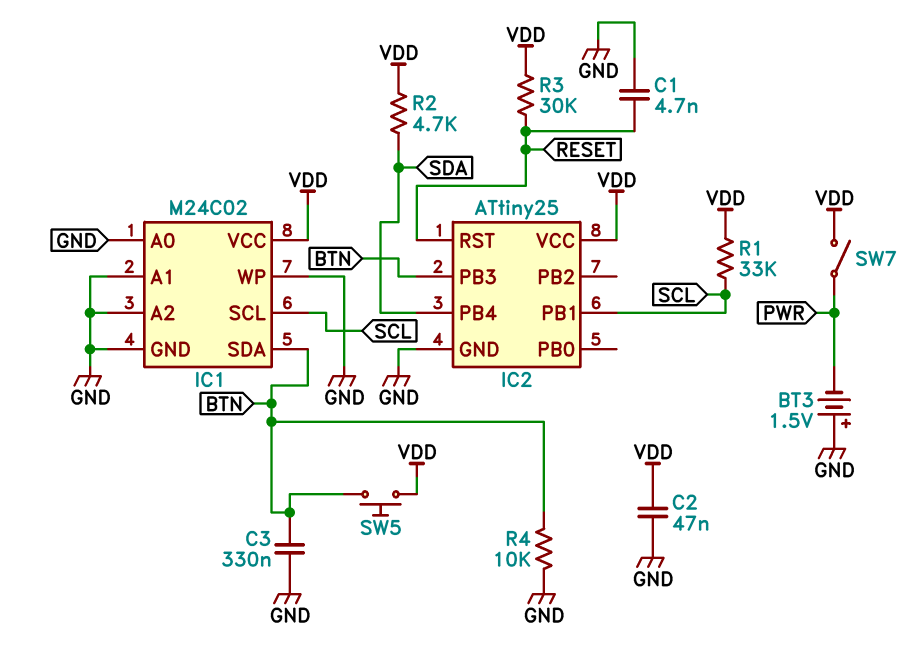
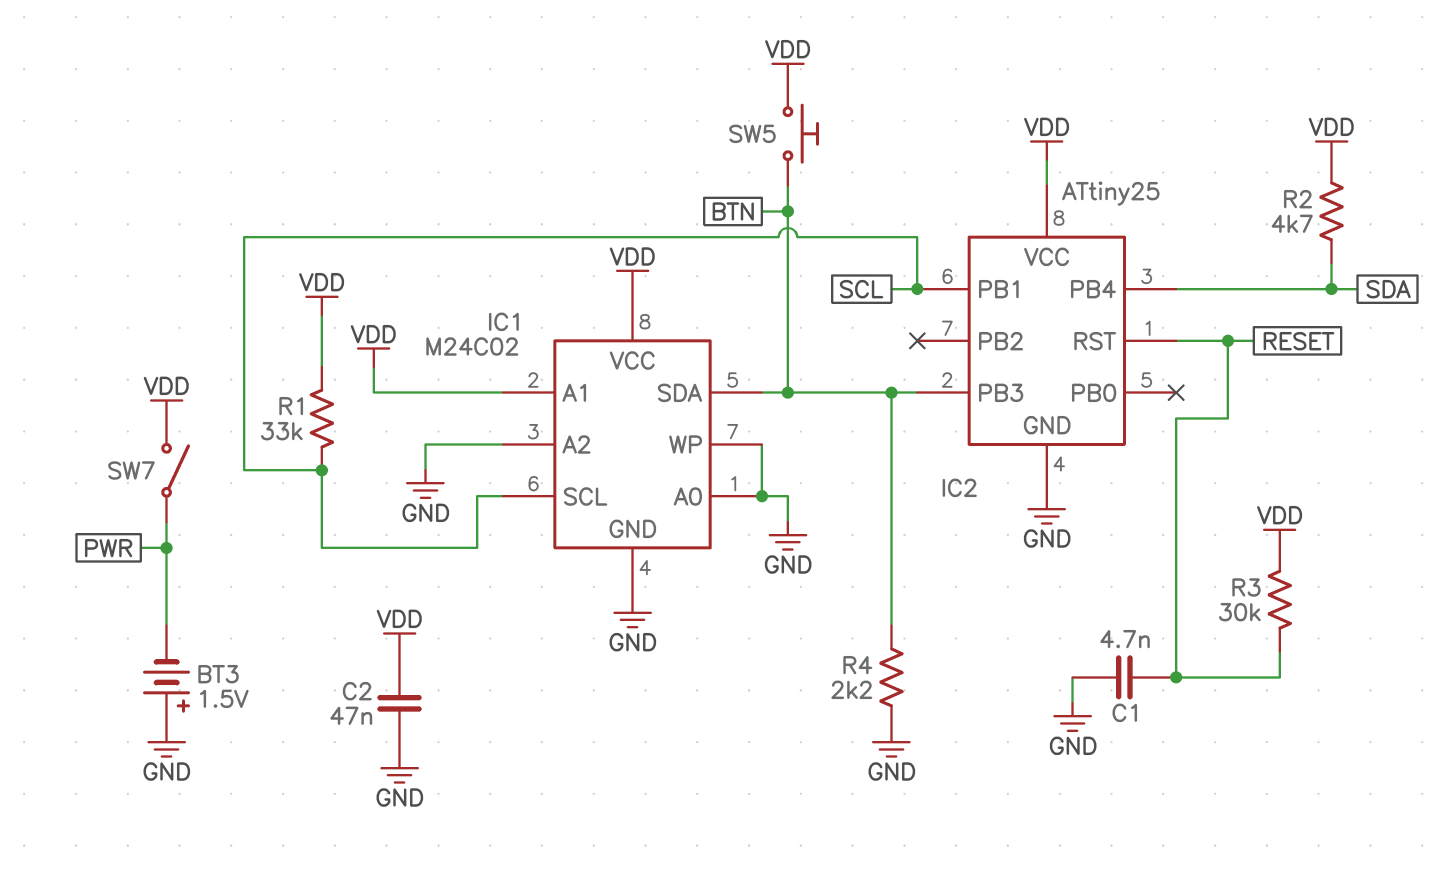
C3: 330nF (BTN, GND) -> none
IC1 pin A1: GND -> VDD
R4: 10k (BTN, GND) -> 2.2k (BTN, GND)

